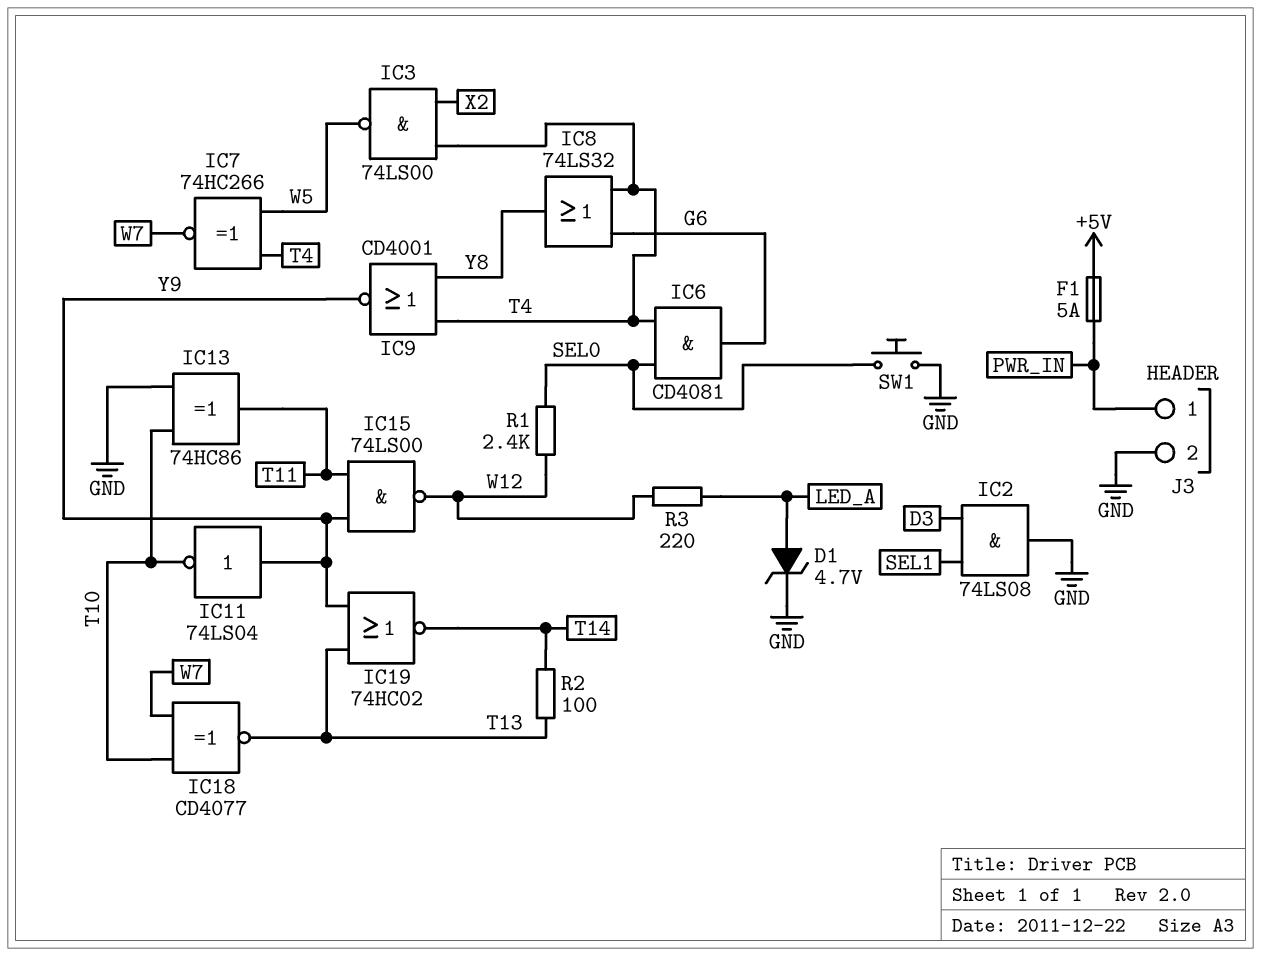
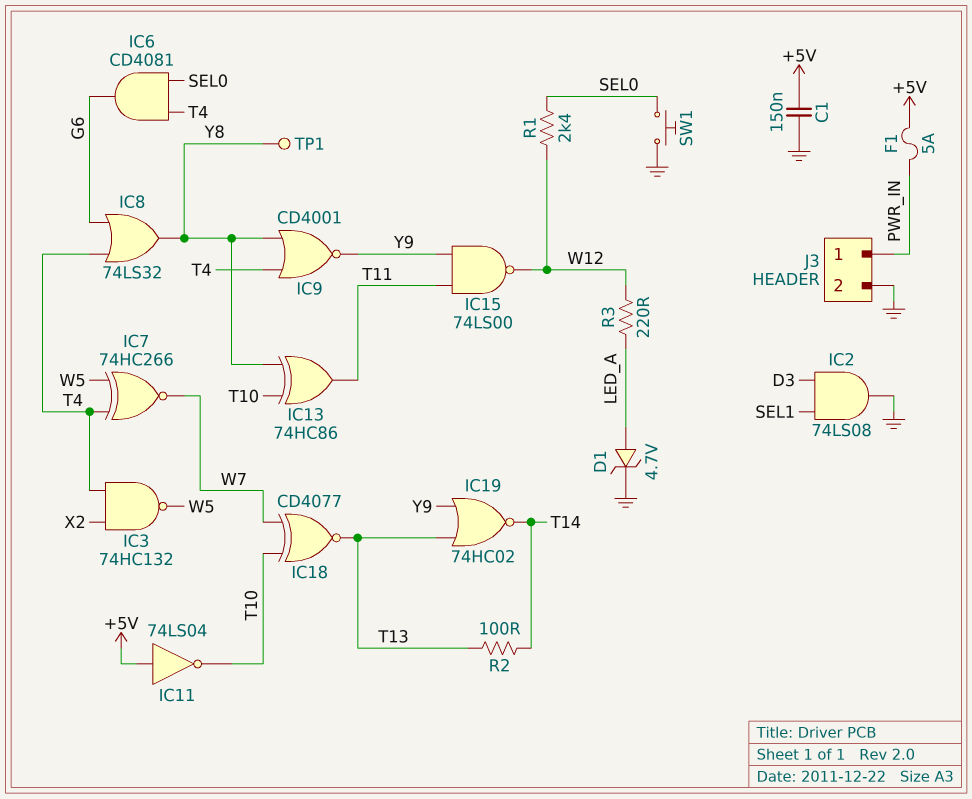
C1: none -> 150nF (+5V, GND)
IC3: NAND 74LS00 (in T4, in X2, out W5) -> NAND 74HC132 (in T4, in X2, out W5)
IC11: NOT 74LS04 (in Y9, out T10) -> NOT 74LS04 (in +5V, out T10)
IC13: XOR 74HC86 (in GND, in T10, out T11) -> XOR 74HC86 (in T10, in Y8, out T11)
TP1: none -> test point (Y8)

